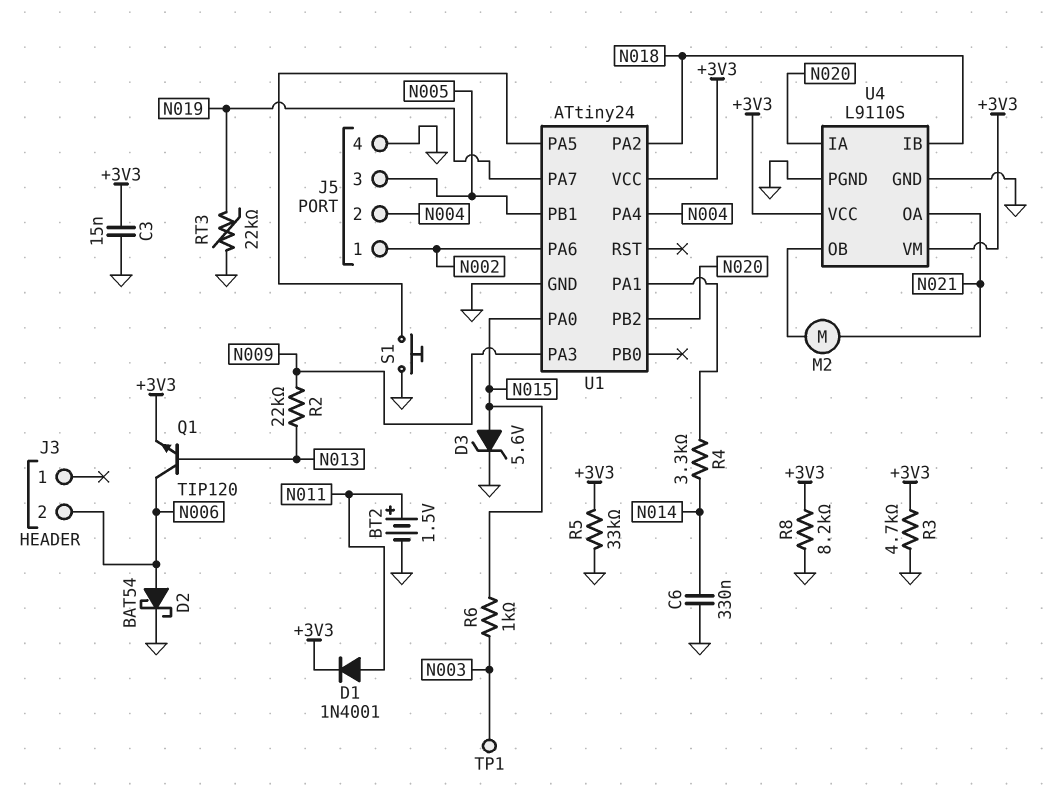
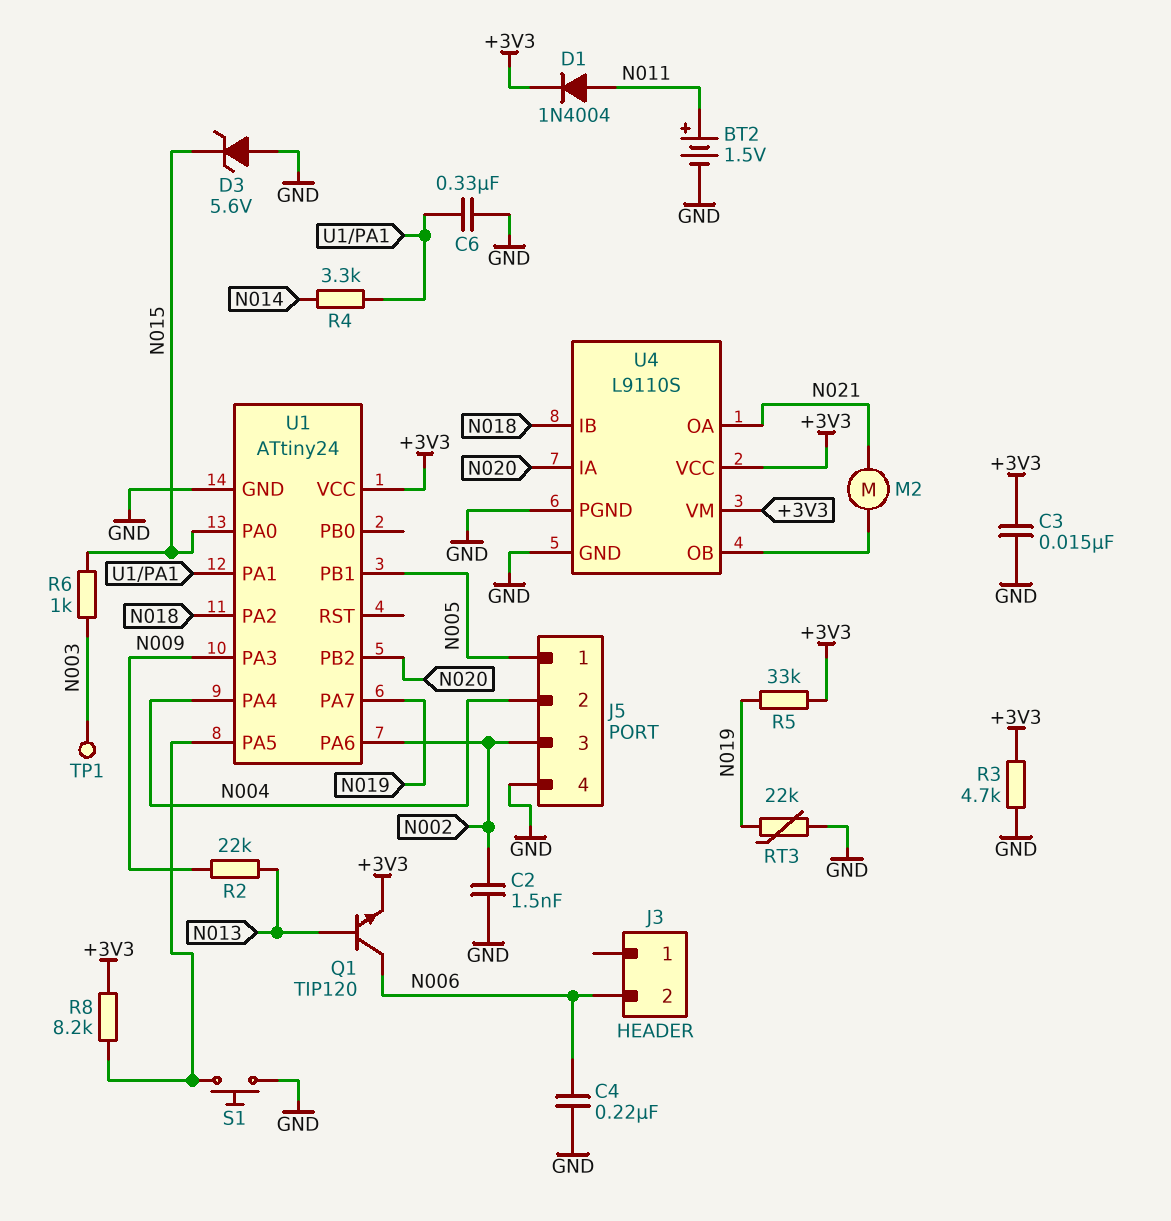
C2: none -> 1.5nF (GND, N002)
C4: none -> 220nF (GND, N006)
C6: 330nF (GND, N014) -> 330nF (GND, U1/PA1)
D1: diode 1N4001 (A N011, K +3V3) -> diode 1N4004 (A N011, K +3V3)
D2: schottky BAT54 (A N006, K GND) -> none
D3: zener 5.6V (A N015, K GND) -> zener 5.6V (A GND, K N015)
J5 pin 1: N002 -> N005
J5 pin 3: N005 -> N002
R5: 33k (+3V3, GND) -> 33k (+3V3, N019)
R8: 8.2k (+3V3, GND) -> 8.2k (+3V3, U1/PA5)

